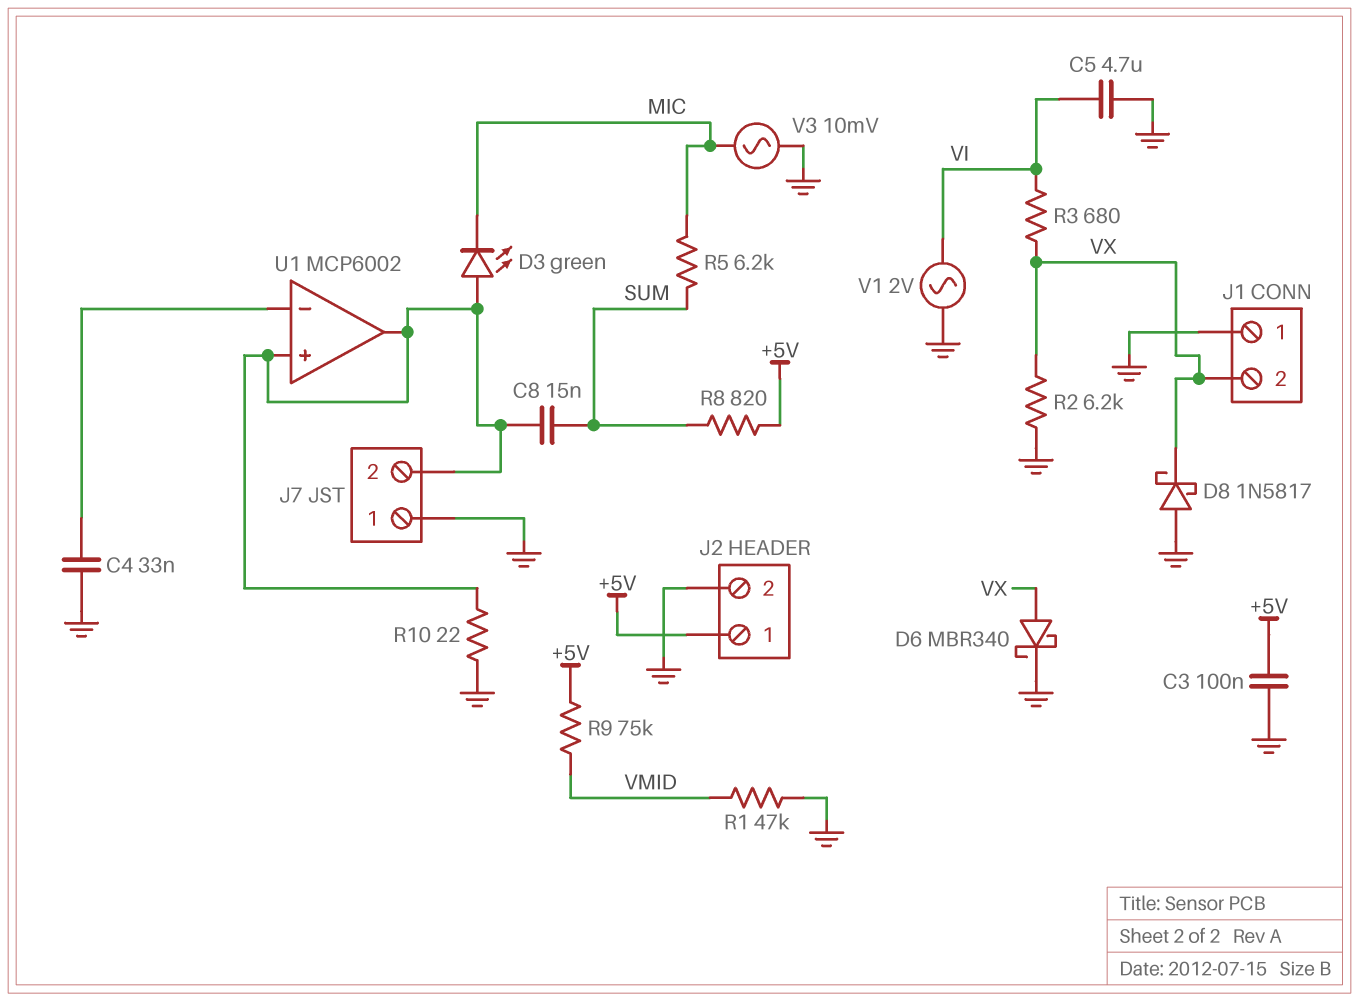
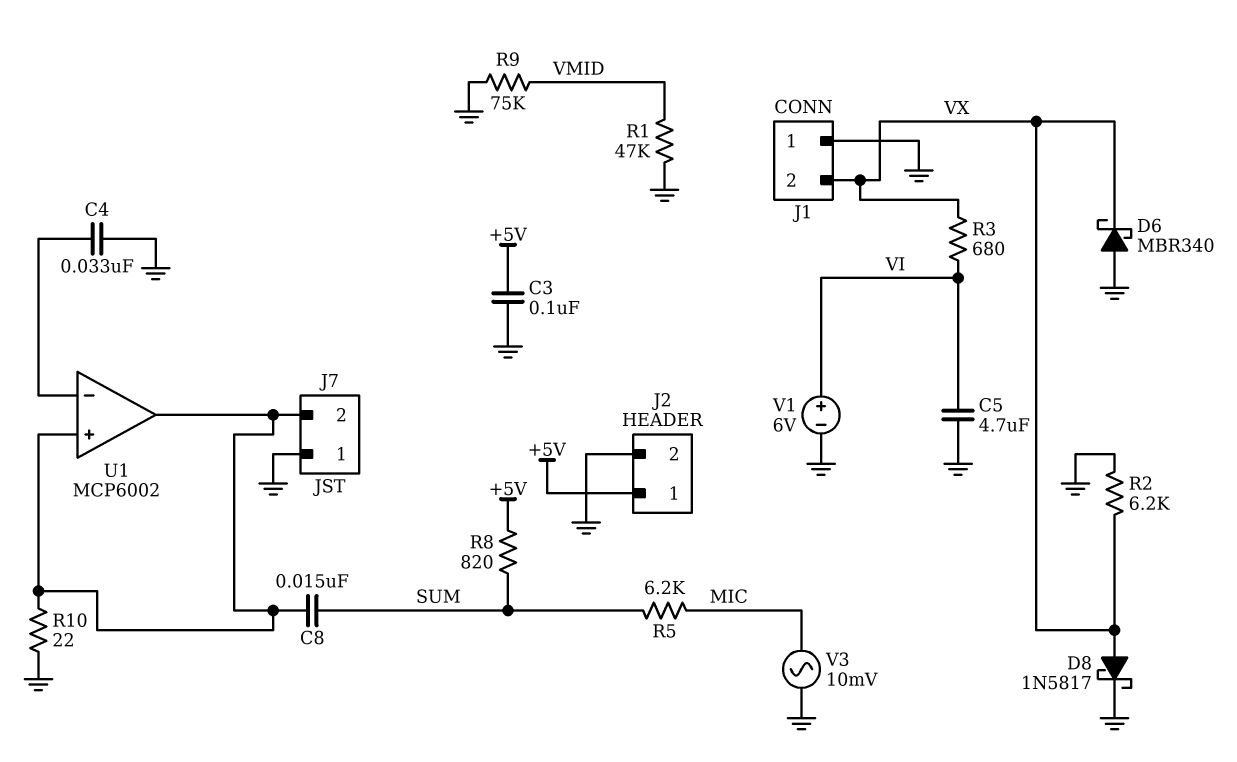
D3: LED green (A J7/2, K MIC) -> none
D6: schottky MBR340 (A VX, K GND) -> schottky MBR340 (A GND, K VX)
D8: schottky 1N5817 (A GND, K VX) -> schottky 1N5817 (A VX, K GND)
R9: 75k (+5V, VMID) -> 75k (GND, VMID)
V1: AC 2V (GND, VI) -> 6V (plus VI, minus GND)

